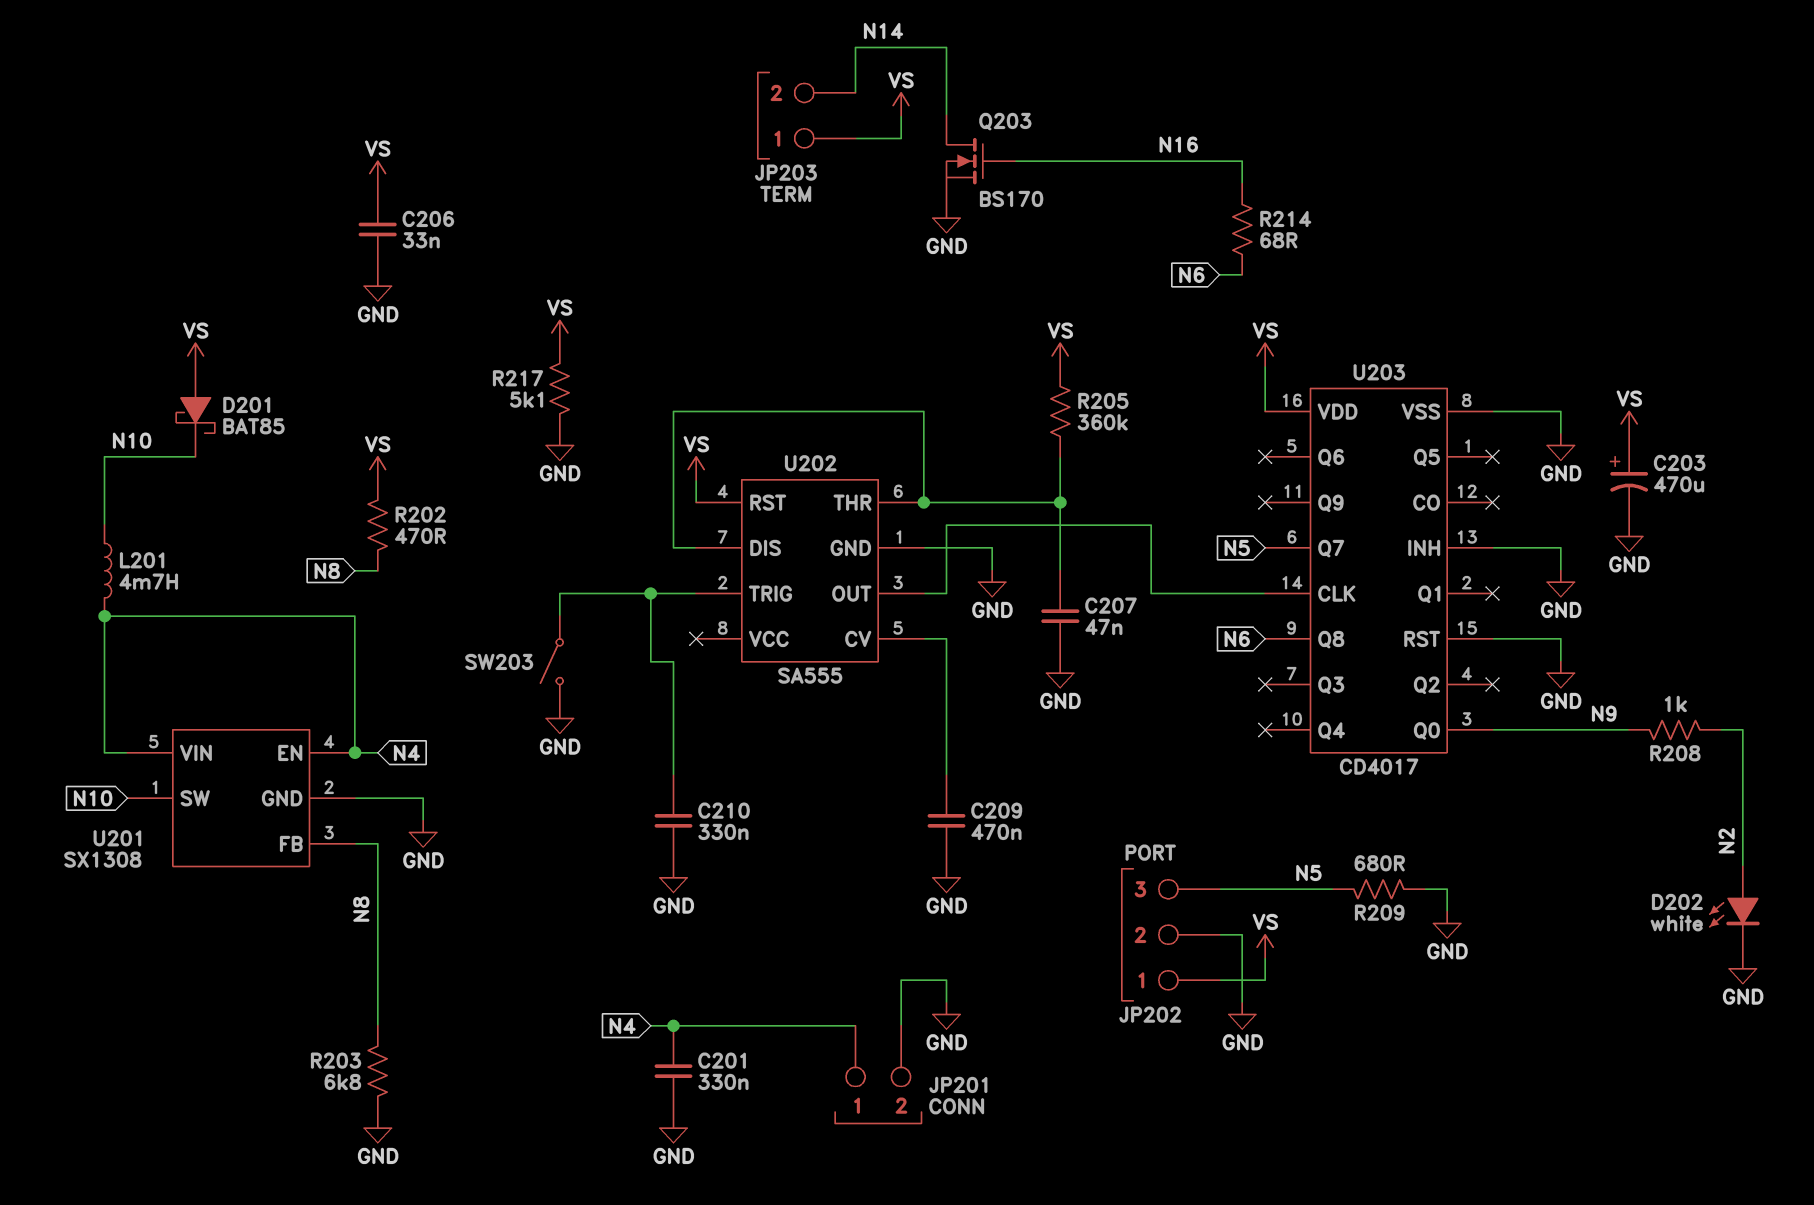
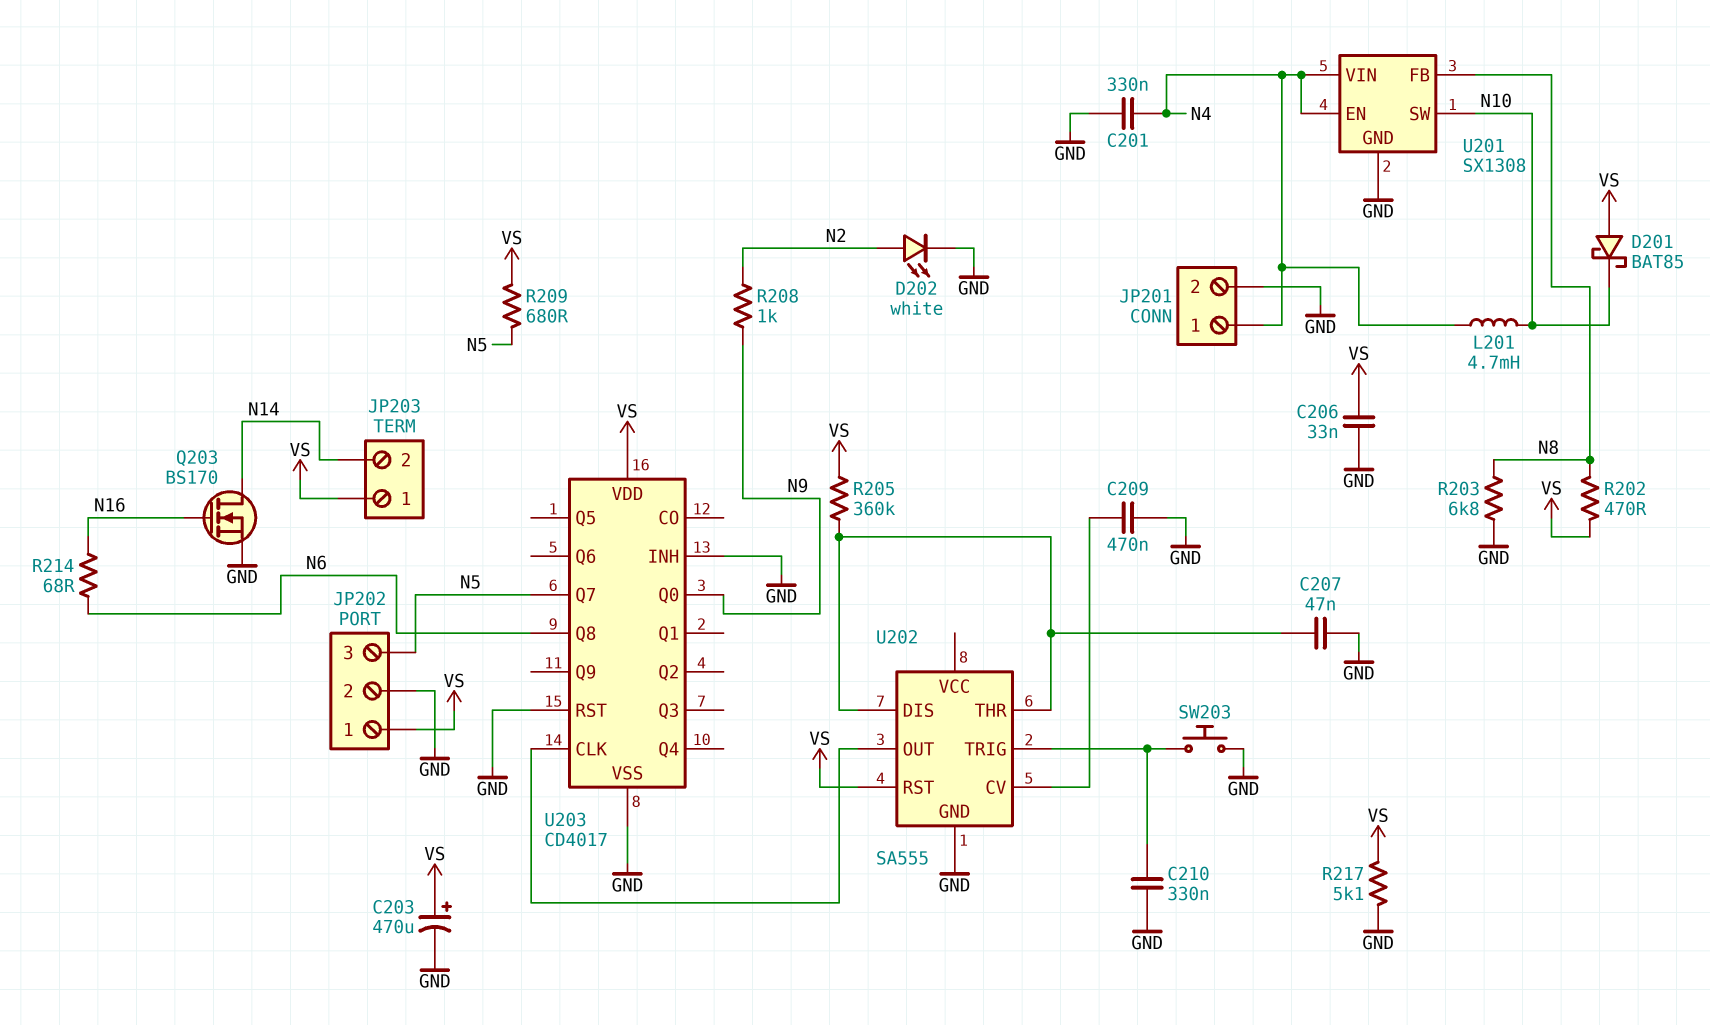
R209: 680 (GND, N5) -> 680 (N5, VS)
SW203: switch (GND, U202/TRIG) -> button (GND, U202/TRIG)

